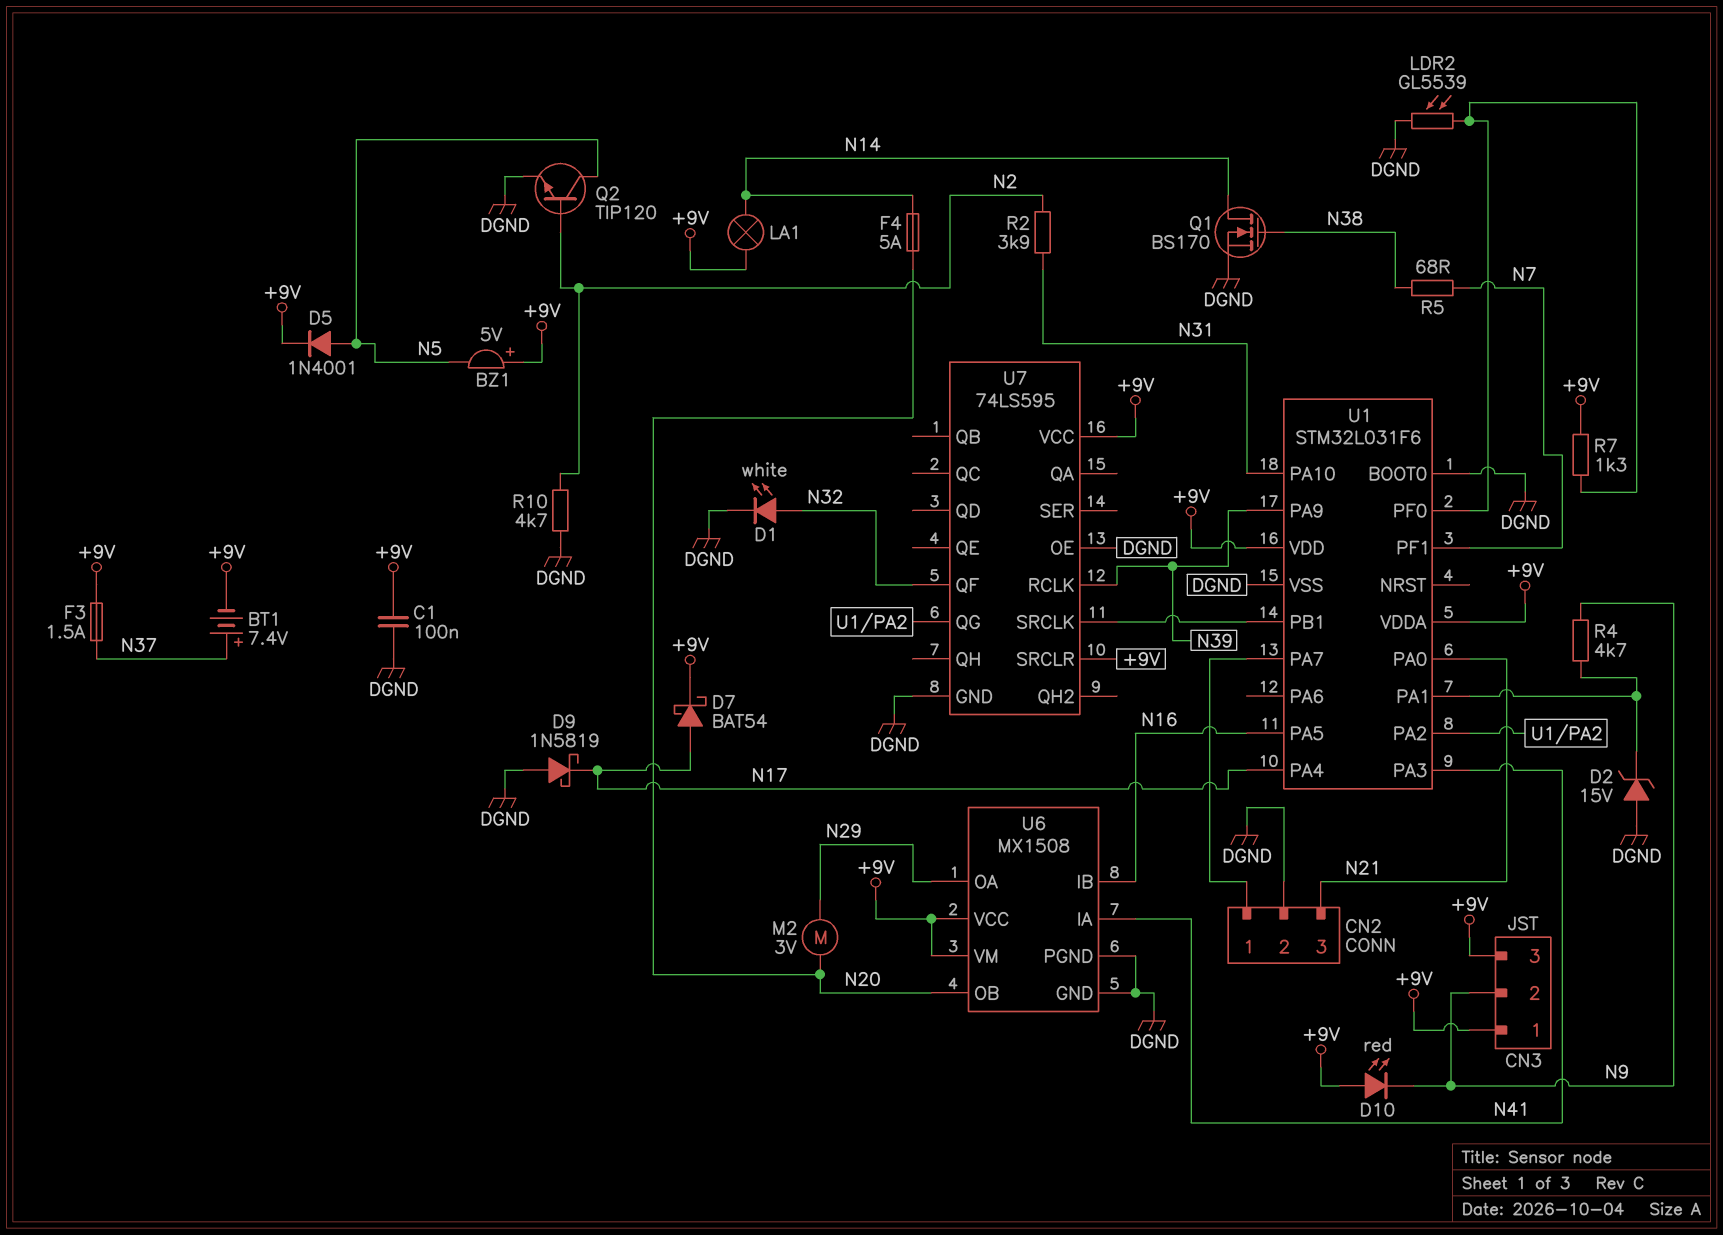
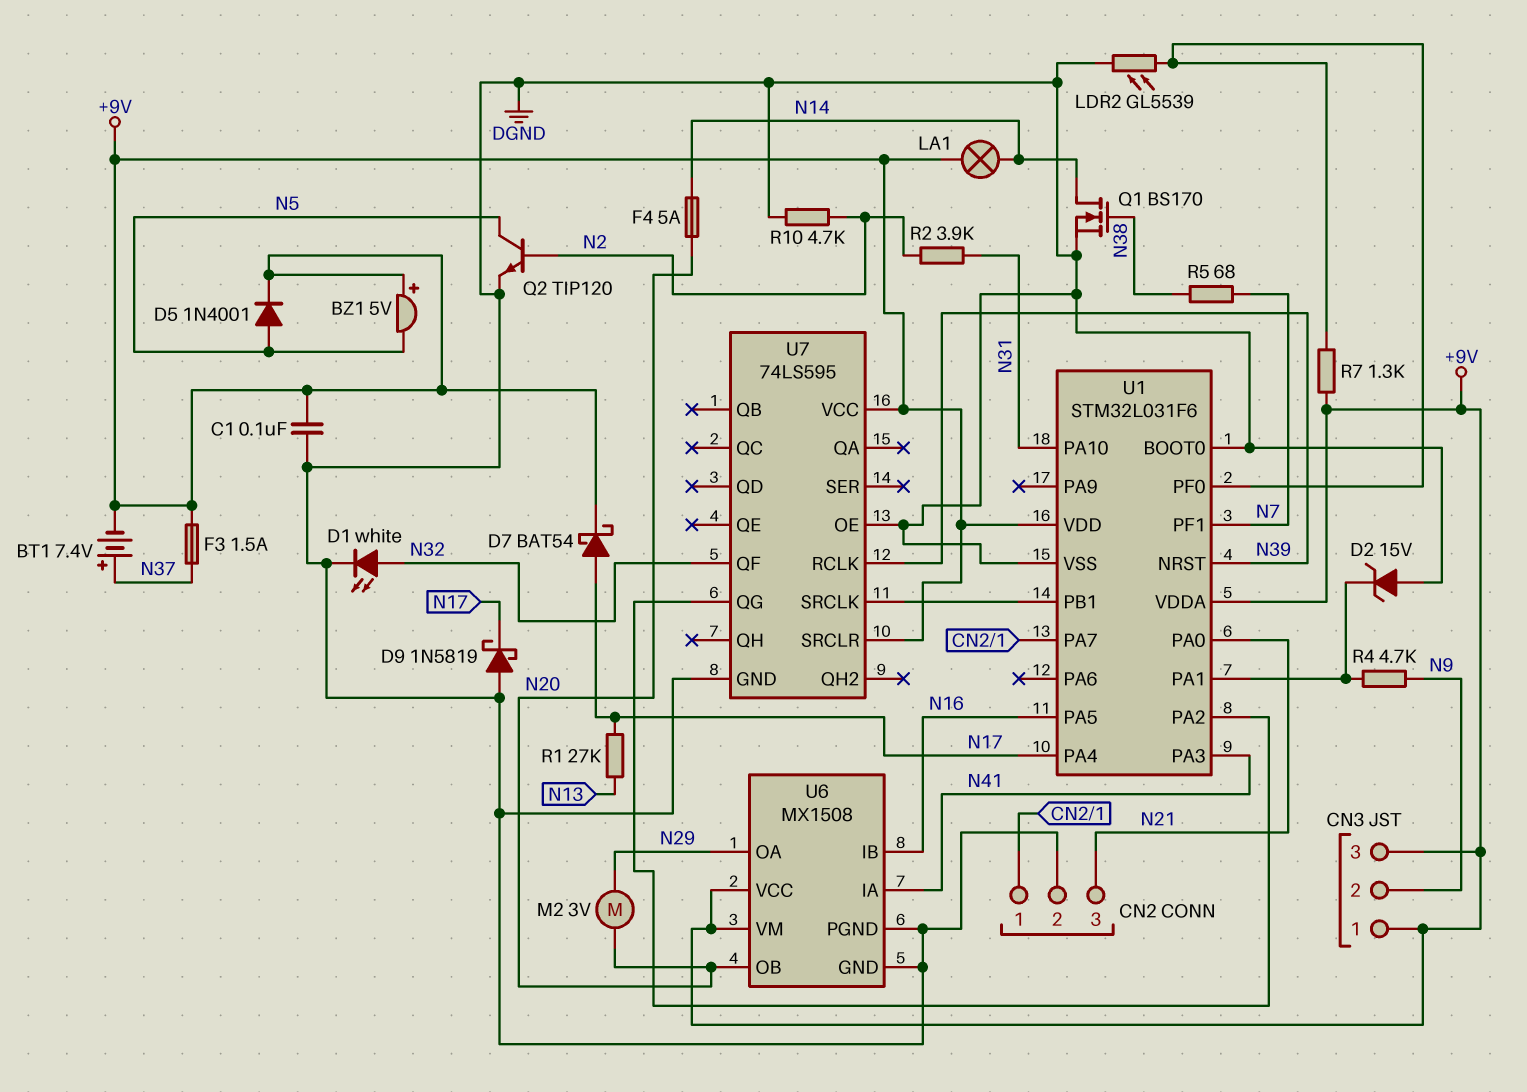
D10: LED red (A +9V, K N9) -> none
R1: none -> 27k (N13, N17)
U1 pin NRST: none -> N39
U1 pin PA9: N39 -> none

